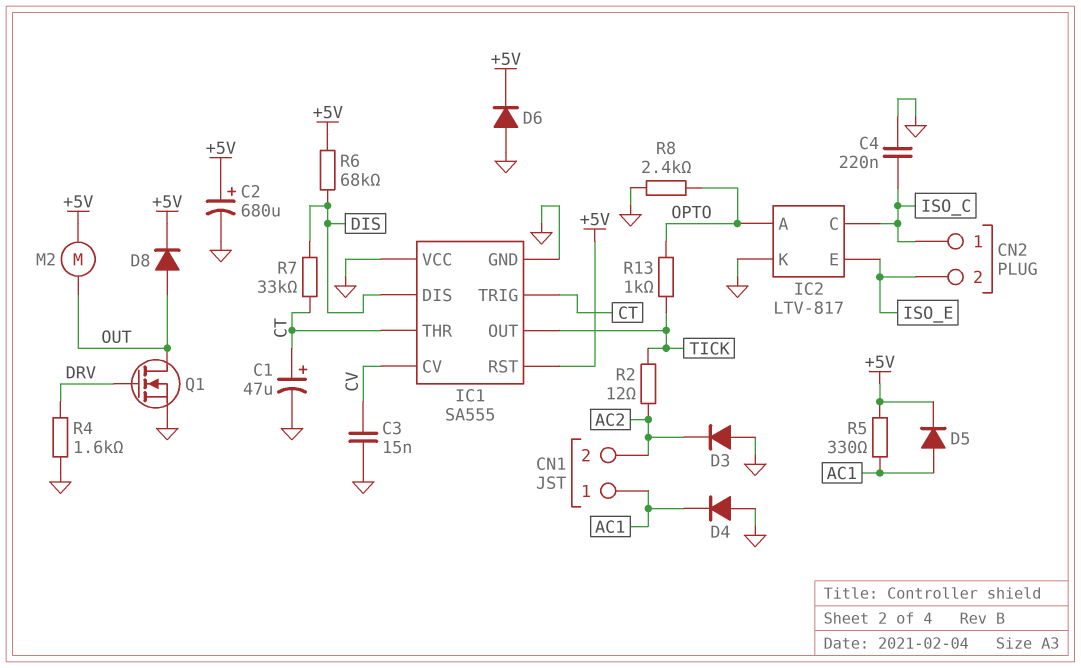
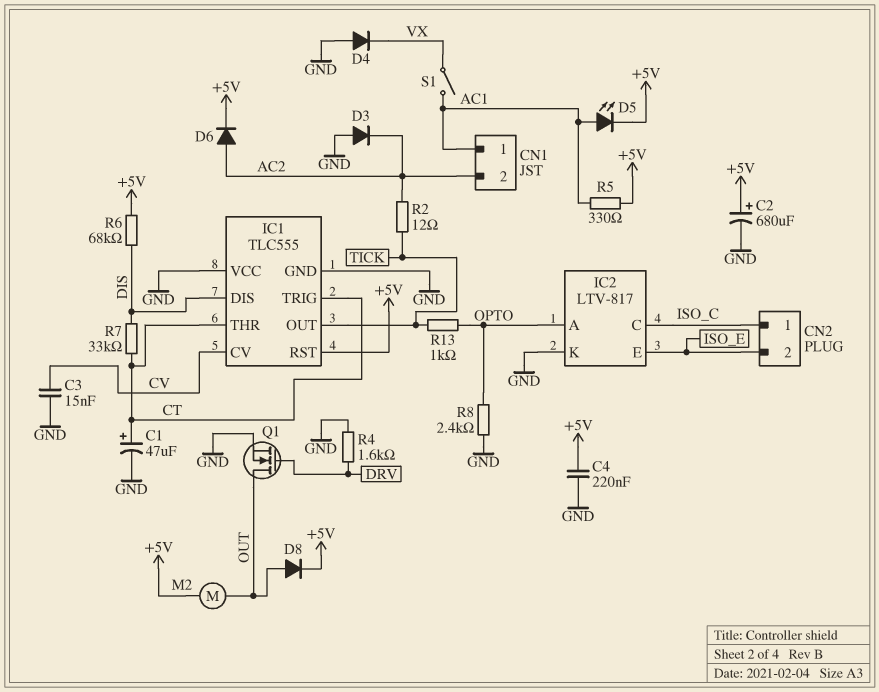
C4: 220nF (GND, ISO_C) -> 220nF (+5V, GND)
D4: diode (A GND, K AC1) -> diode (A GND, K VX)
D5: diode (A AC1, K +5V) -> LED (A AC1, K +5V)
D6: diode (A GND, K +5V) -> diode (A AC2, K +5V)
IC1: SA555 -> TLC555
S1: none -> switch (AC1, VX)

